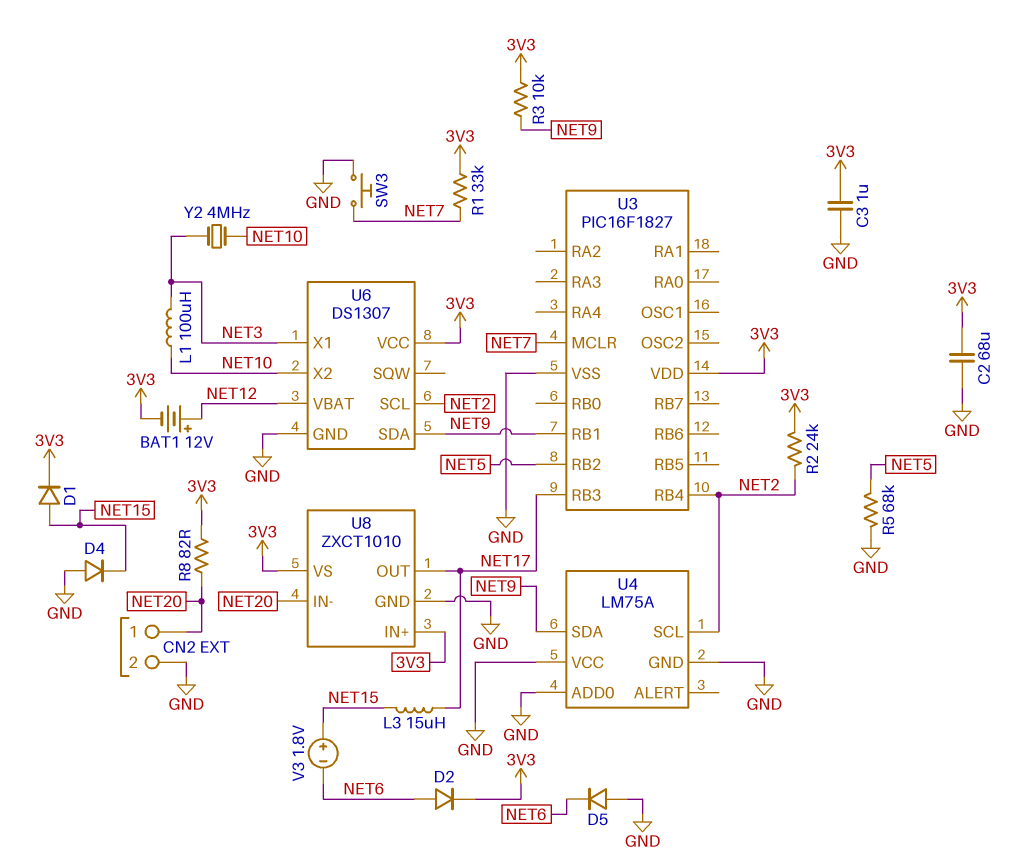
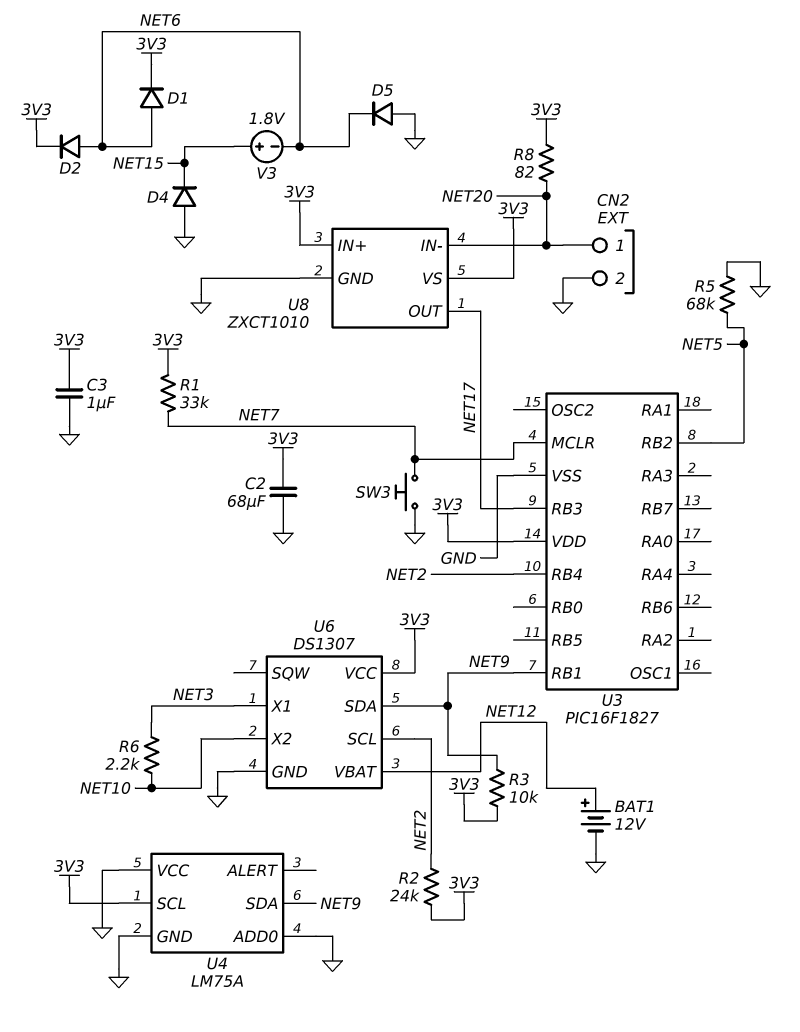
BAT1: 12V (plus NET12, minus 3V3) -> 12V (plus NET12, minus GND)
D1: diode (A NET15, K 3V3) -> diode (A NET6, K 3V3)
L1: 100uH (NET3, NET10) -> none
L3: 15uH (NET15, NET17) -> none
R6: none -> 2.2k (NET3, NET10)
U4 pin SCL: NET2 -> 3V3
Y2: 4MHz (NET3, NET10) -> none

